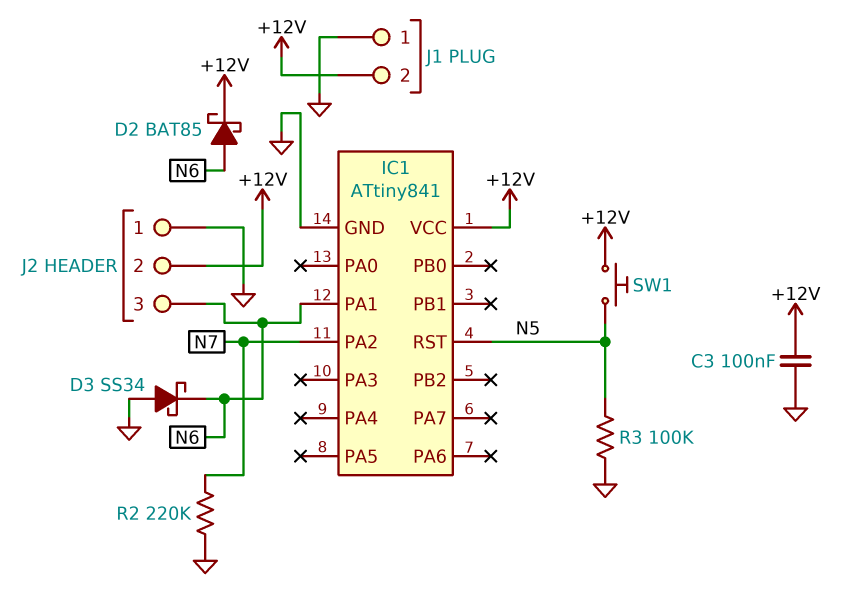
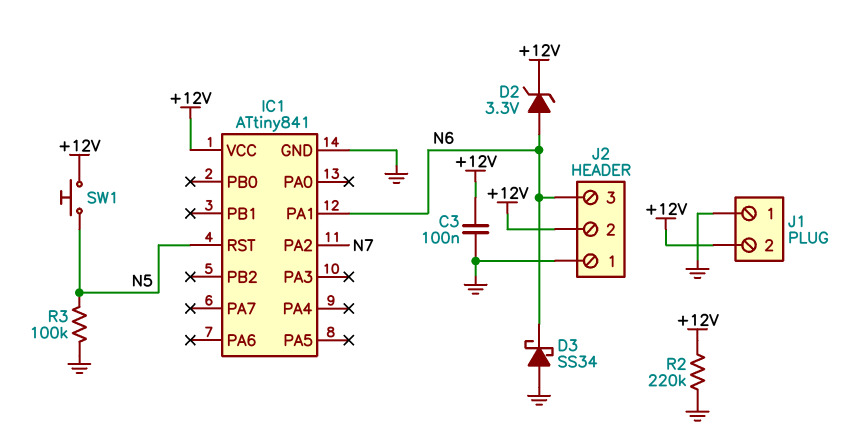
D2: schottky BAT85 (A N6, K +12V) -> zener 3.3V (A N6, K +12V)
R2: 220k (GND, N7) -> 220k (+12V, GND)

